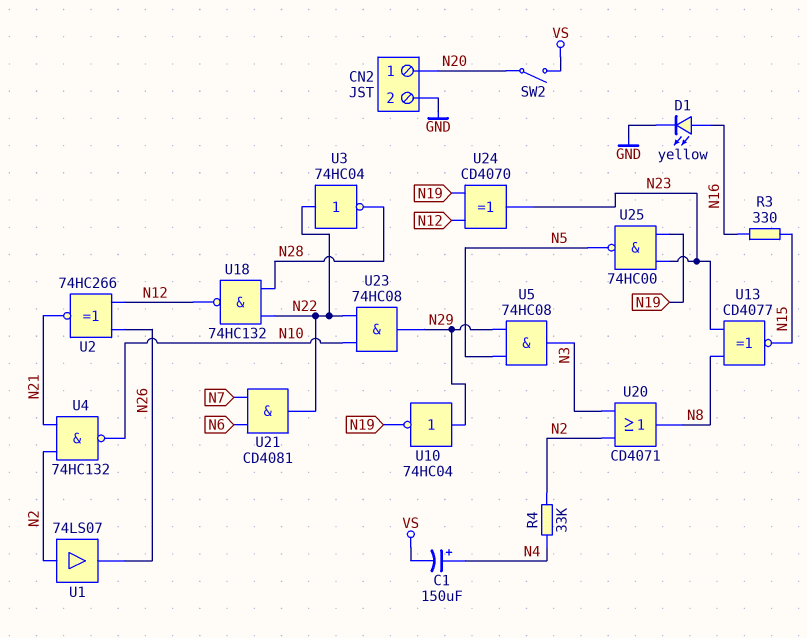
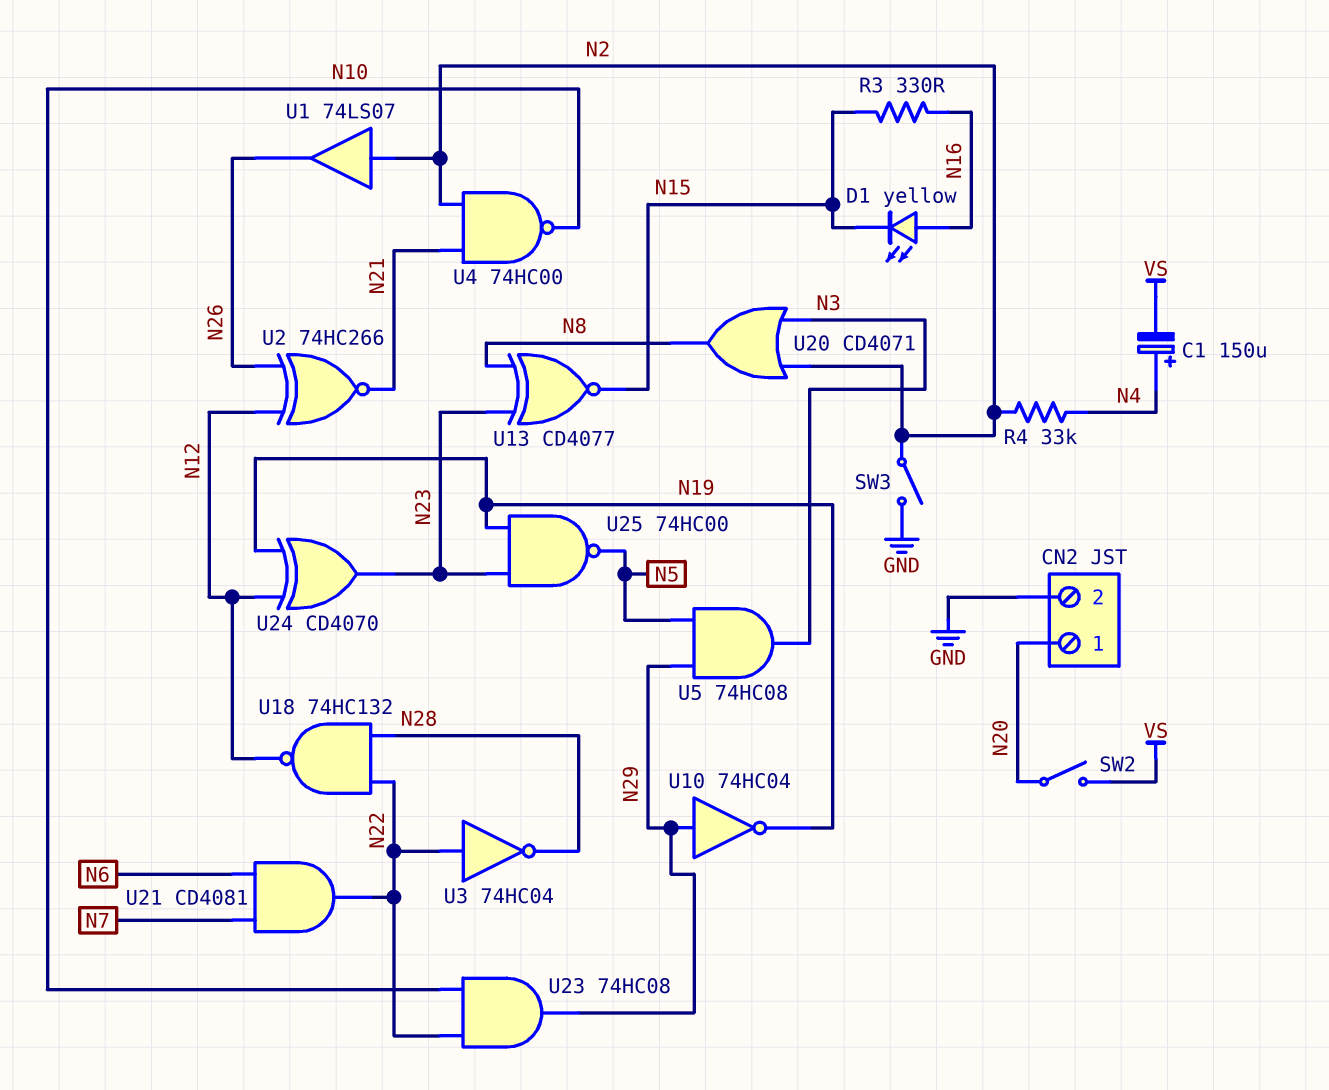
D1: LED yellow (A N16, K GND) -> LED yellow (A N16, K N15)
SW3: none -> switch (GND, N2)
U4: NAND 74HC132 (in N2, in N21, out N10) -> NAND 74HC00 (in N2, in N21, out N10)

